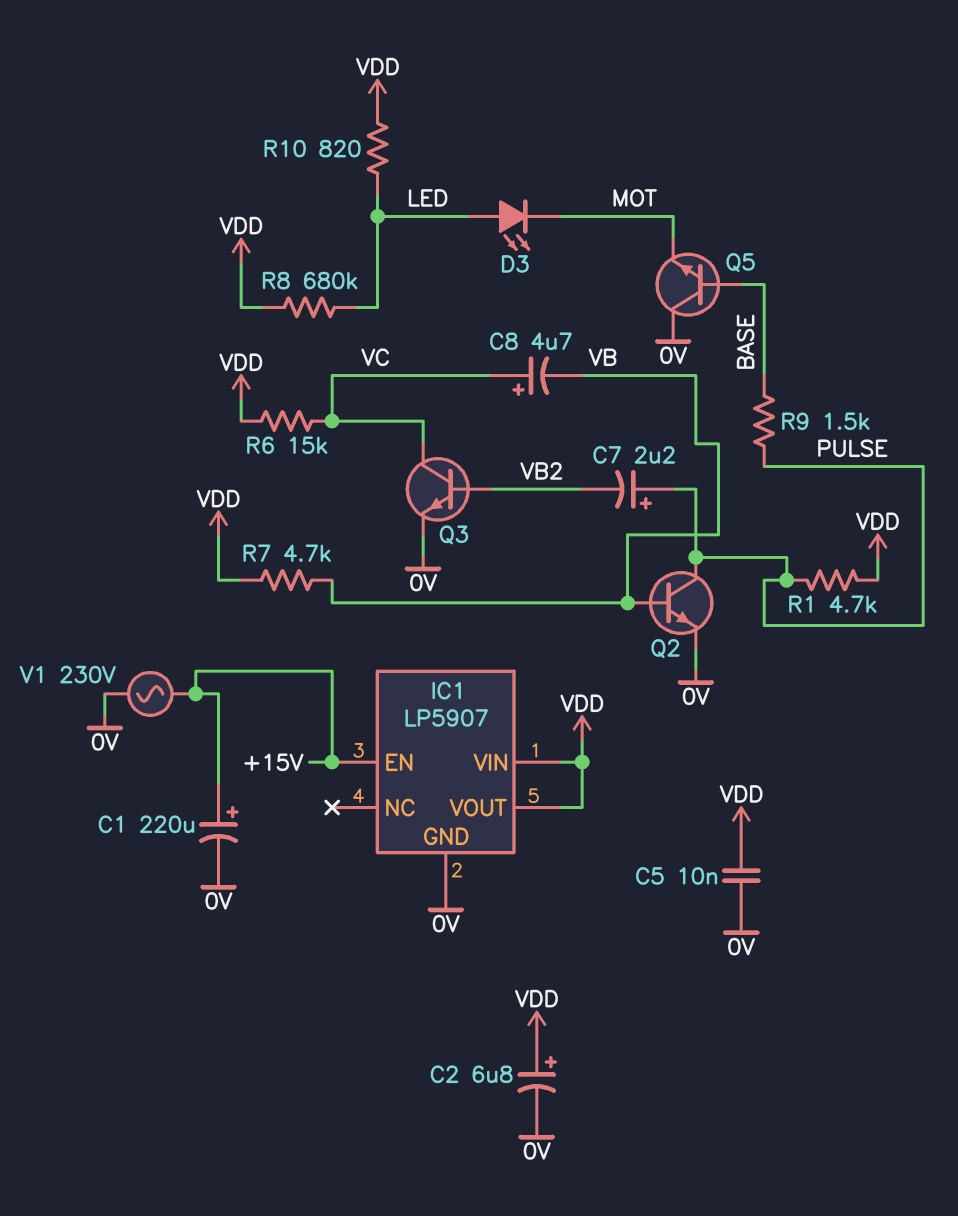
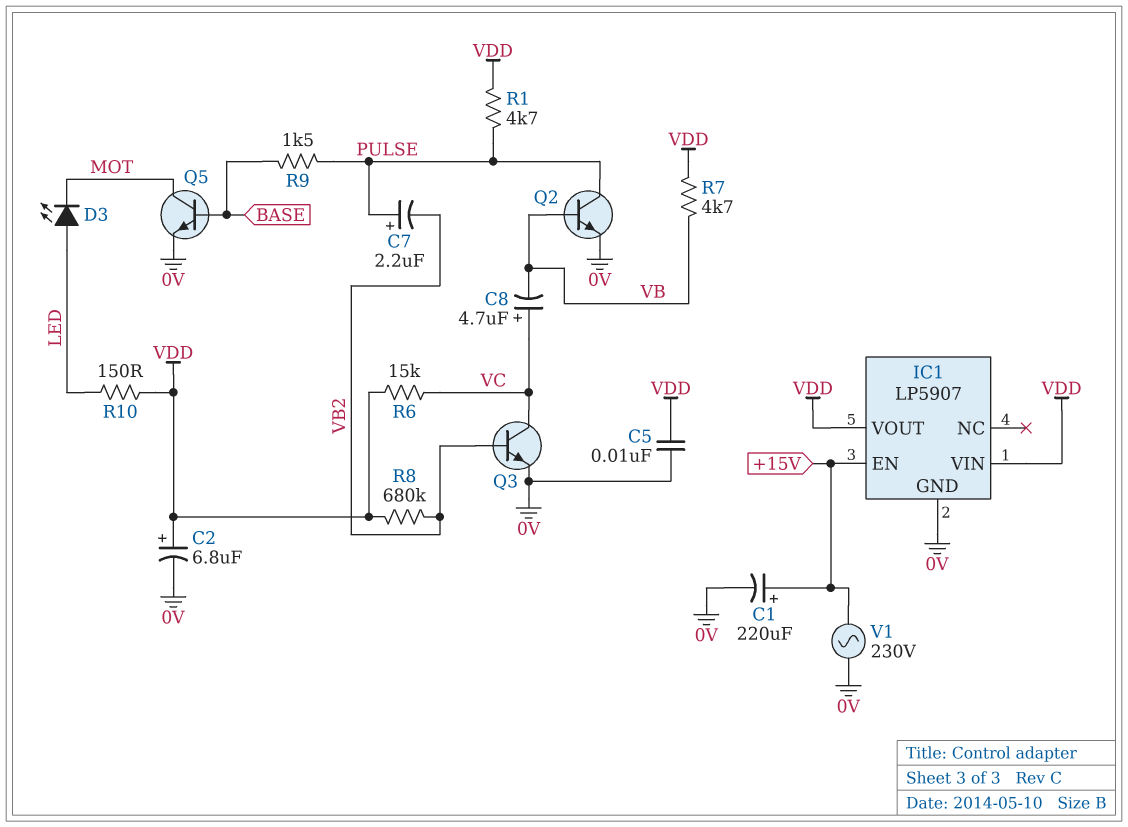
Q5: NPN (B BASE, C 0V, E MOT) -> NPN (B BASE, C MOT, E 0V)
R8: 680k (LED, VDD) -> 680k (VB2, VDD)
R10: 820 (LED, VDD) -> 150 (LED, VDD)

